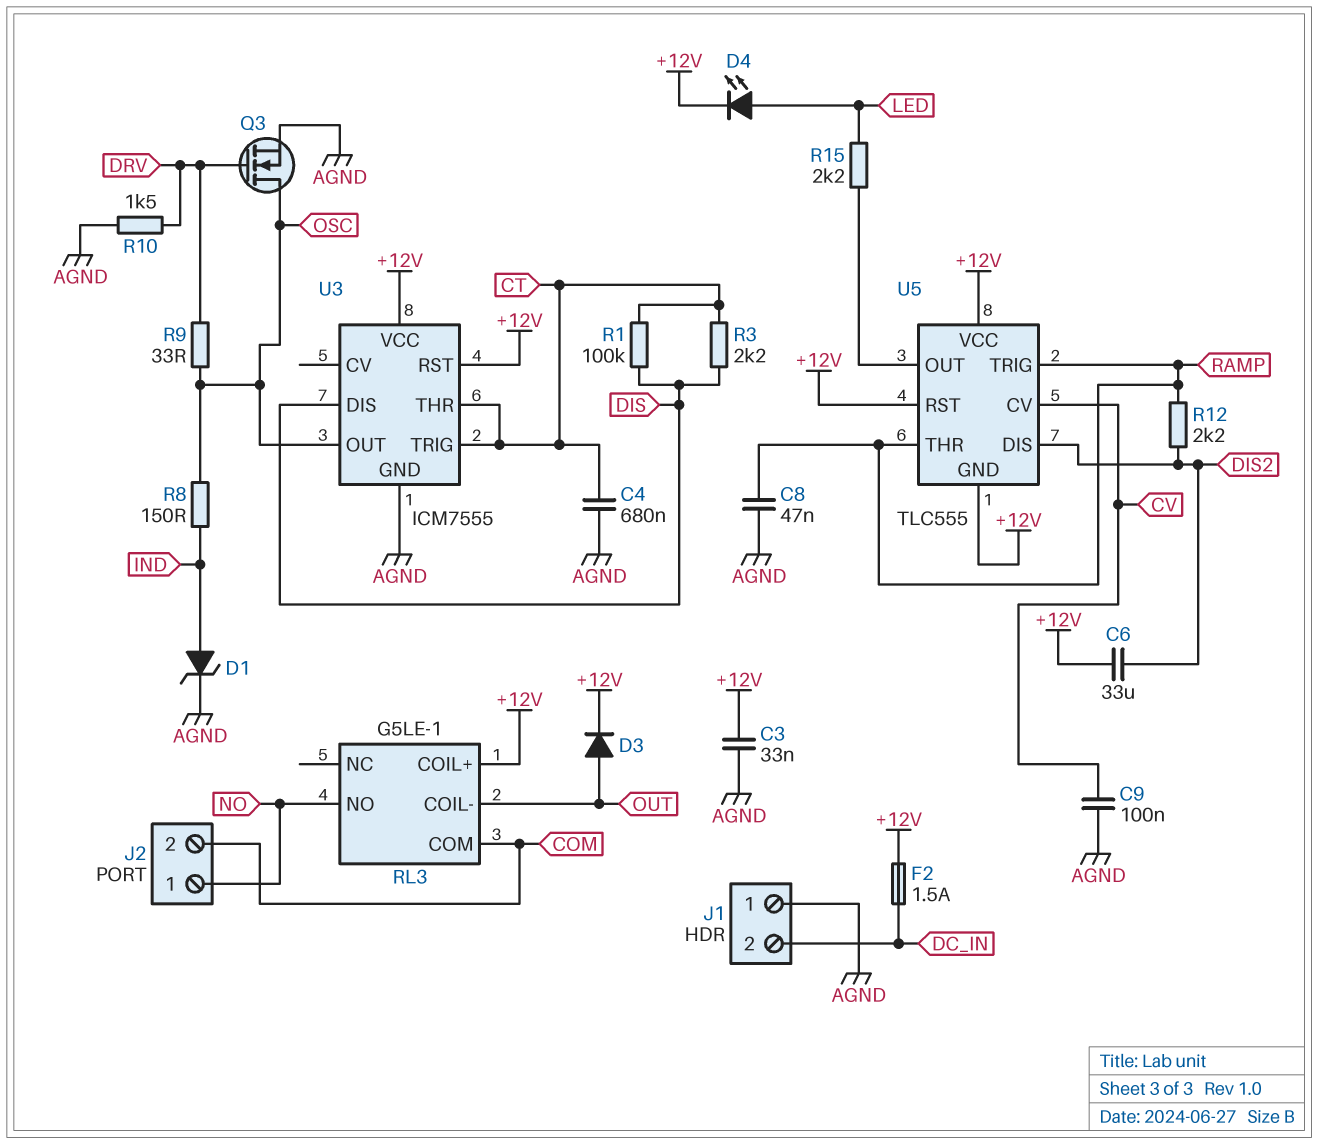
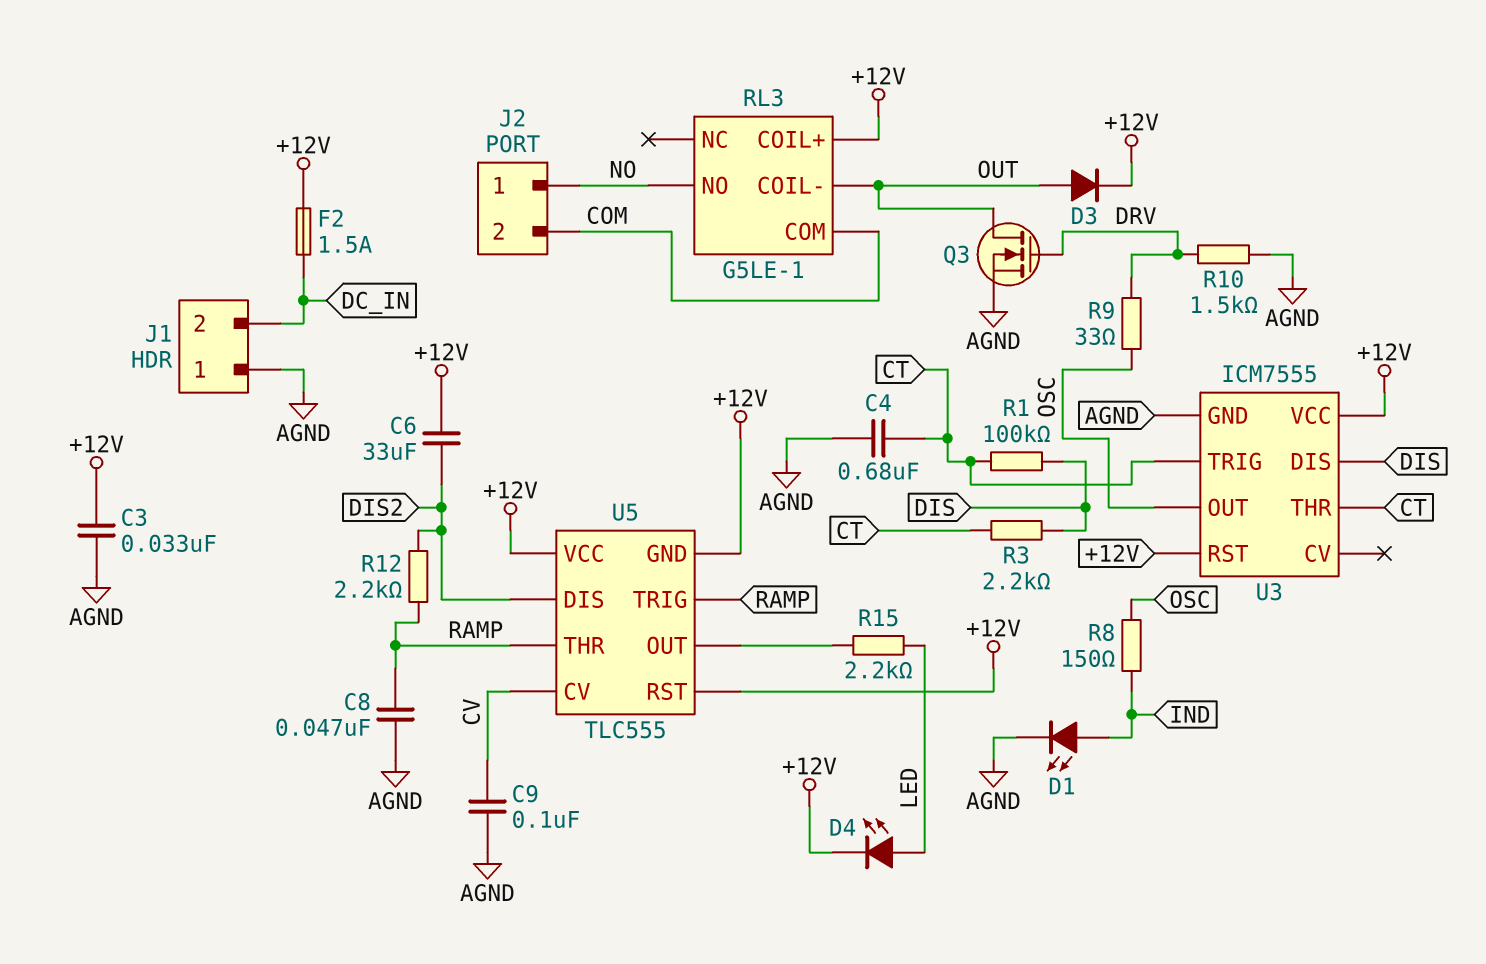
D1: zener (A IND, K AGND) -> LED (A IND, K AGND)
Q3: NMOS (G DRV, D OSC, S AGND) -> NMOS (G DRV, D OUT, S AGND)

